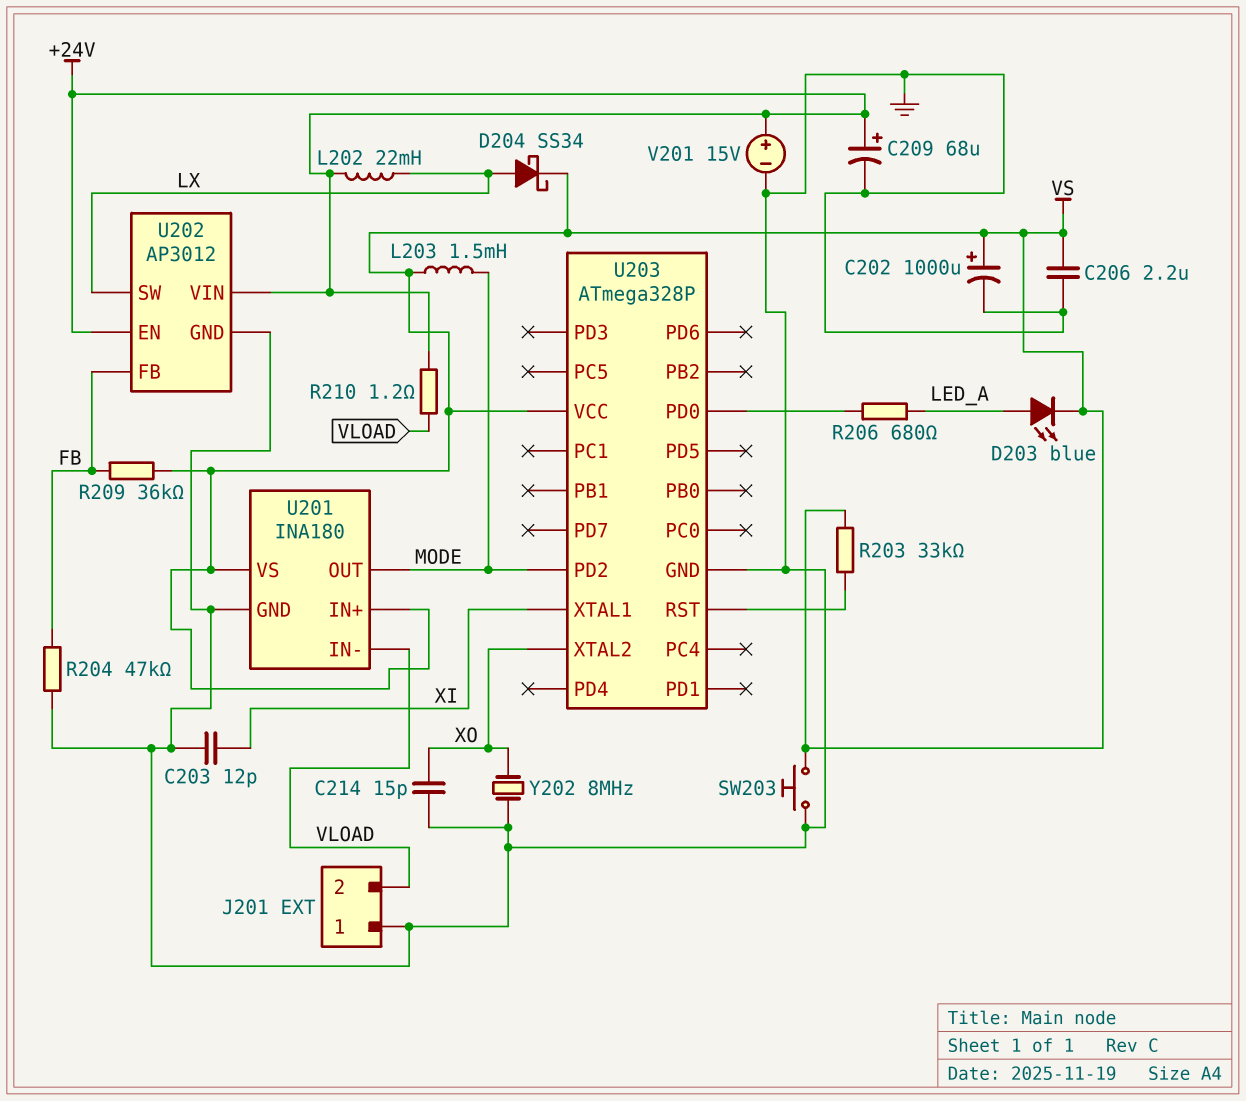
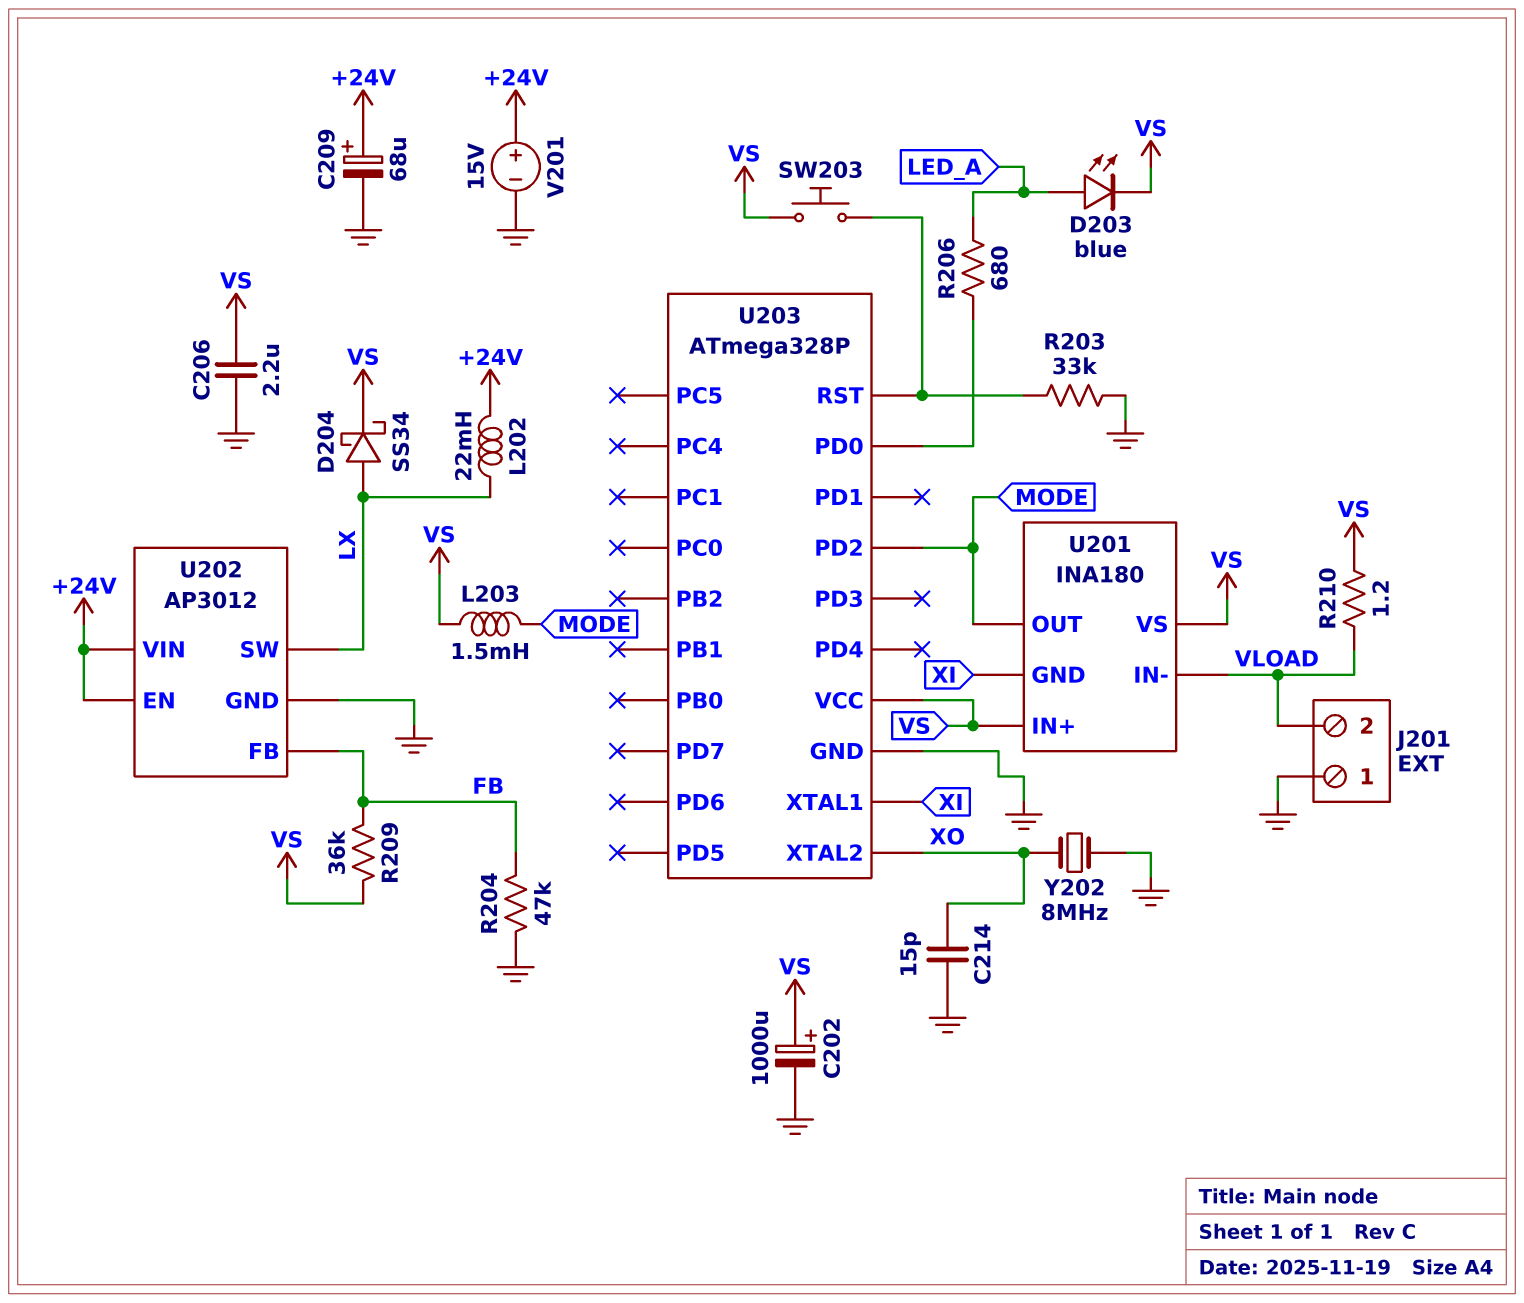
C203: 12pF (GND, XI) -> none
R203: 33k (U203/RST, VS) -> 33k (GND, U203/RST)
R210: 1.2 (+24V, VLOAD) -> 1.2 (VLOAD, VS)
SW203: button (GND, VS) -> button (U203/RST, VS)
U201 pin GND: GND -> XI

